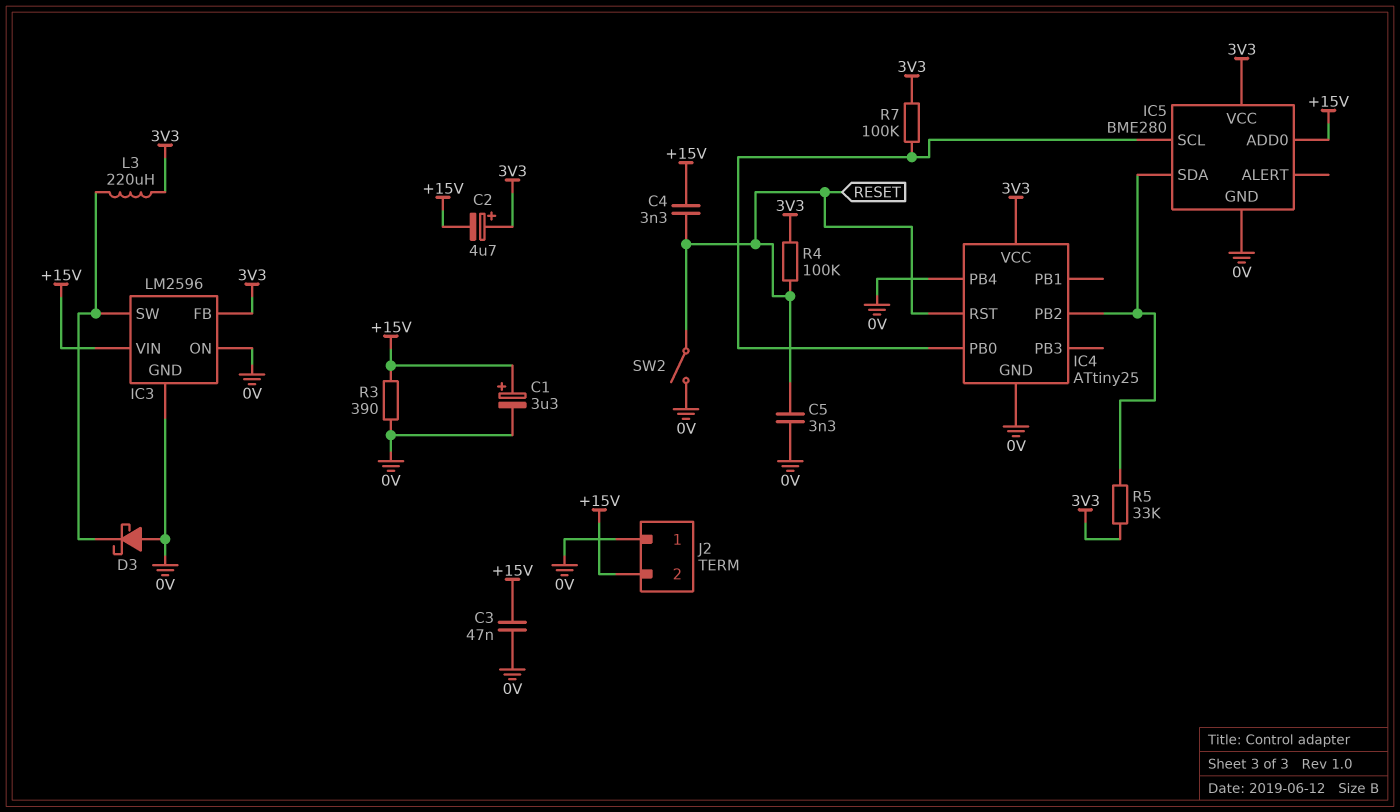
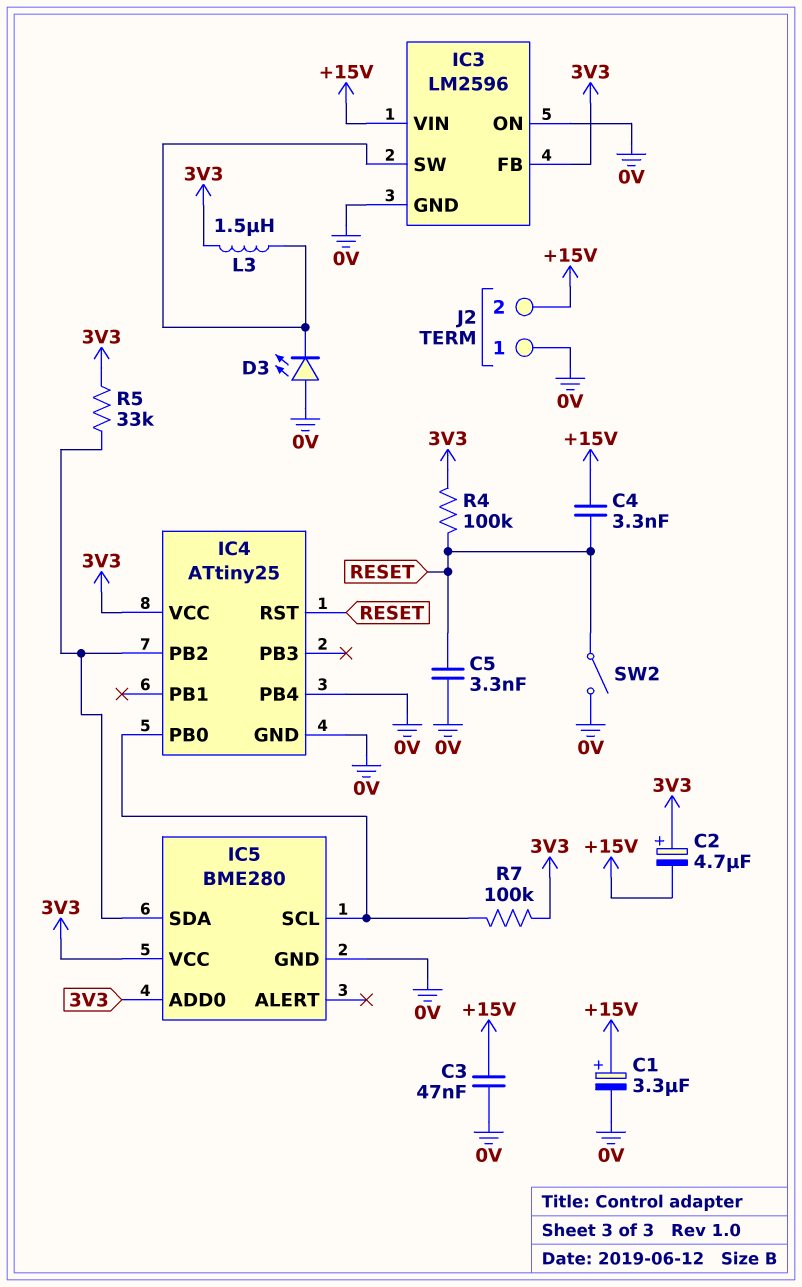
D3: schottky (A 0V, K IC3/SW) -> LED (A 0V, K IC3/SW)
IC5 pin ADD0: +15V -> 3V3
L3: 220uH (3V3, IC3/SW) -> 1.5uH (3V3, IC3/SW)
R3: 390 (+15V, 0V) -> none

